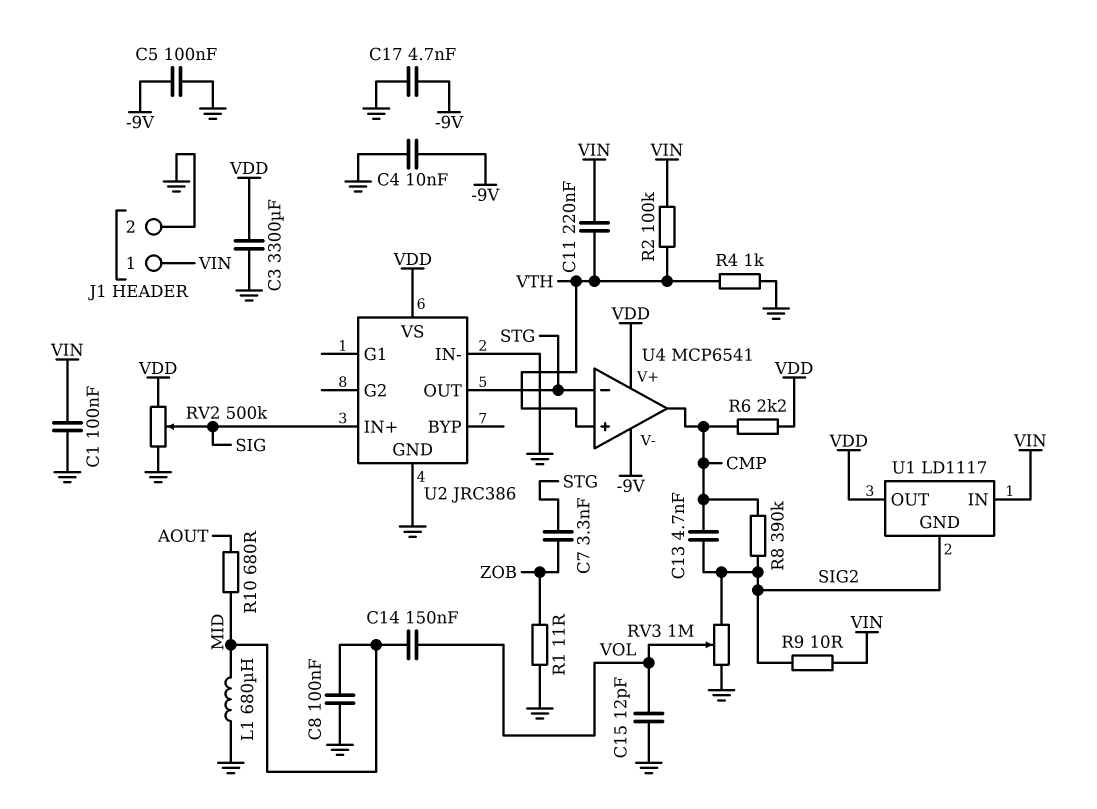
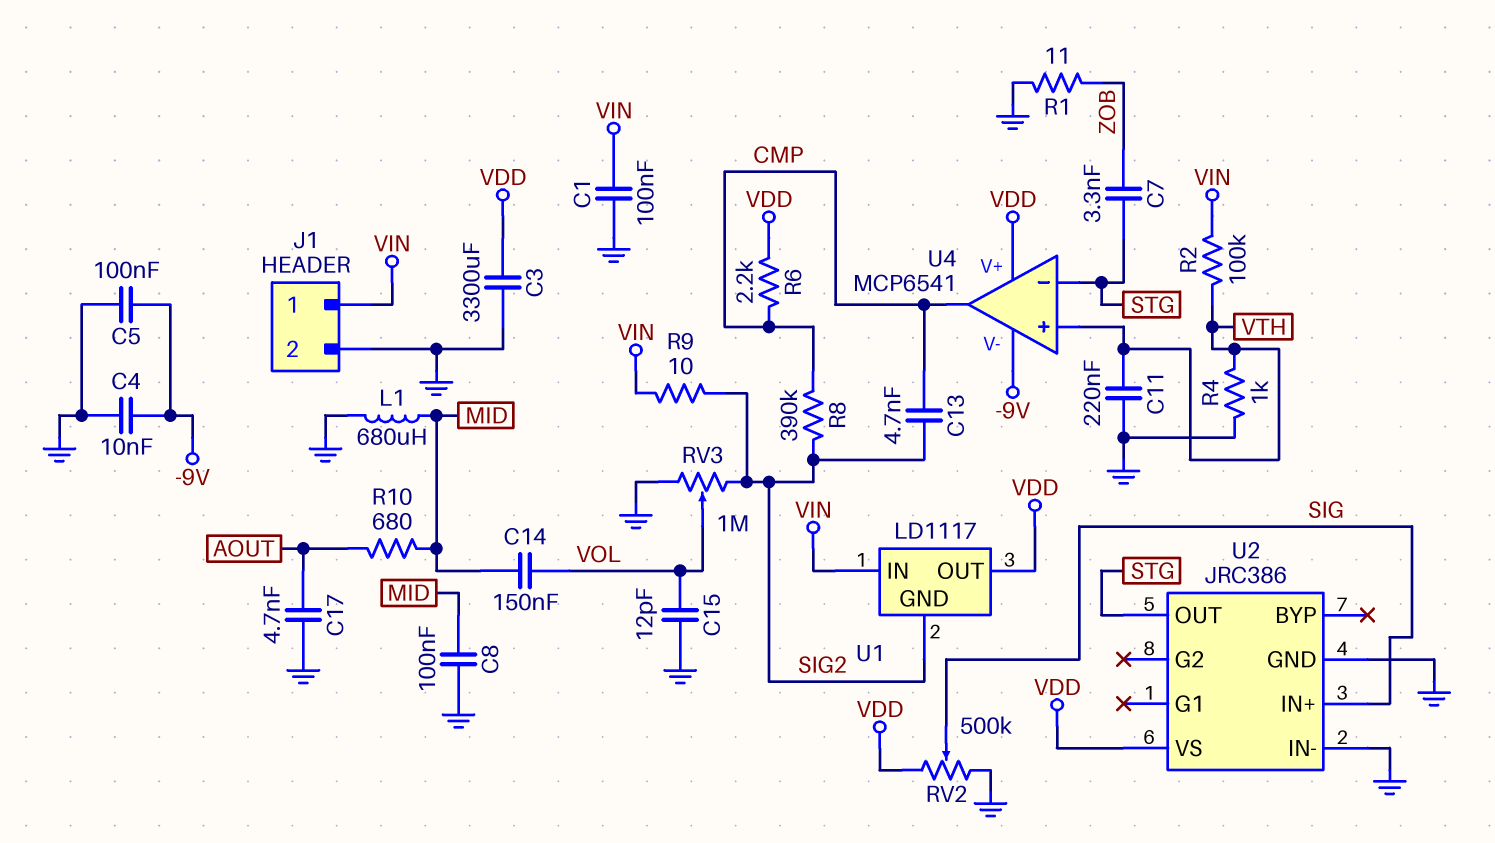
C11: 220nF (VIN, VTH) -> 220nF (GND, VTH)
C17: 4.7nF (-9V, GND) -> 4.7nF (AOUT, GND)

